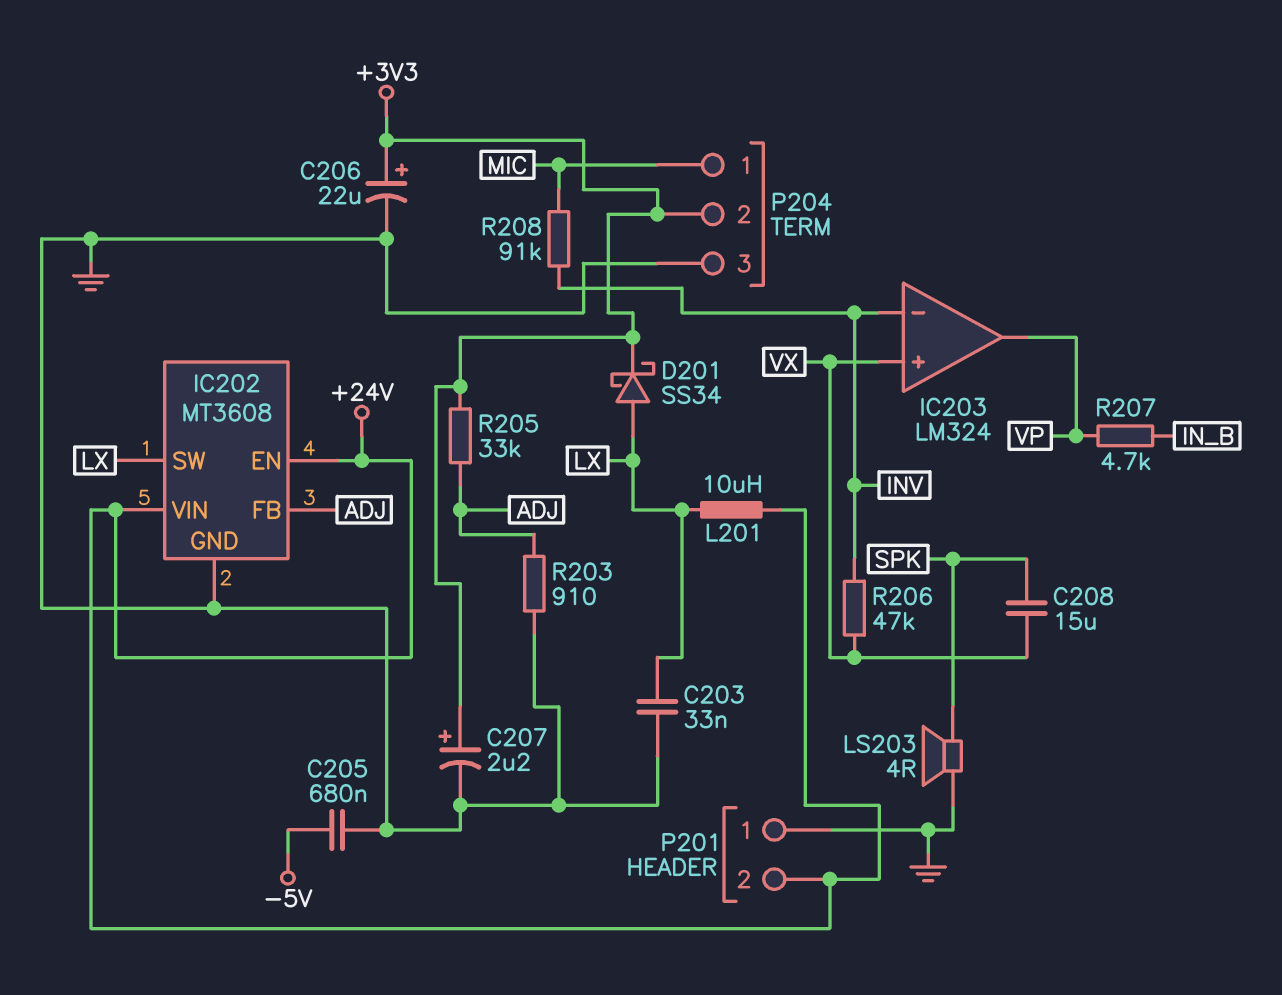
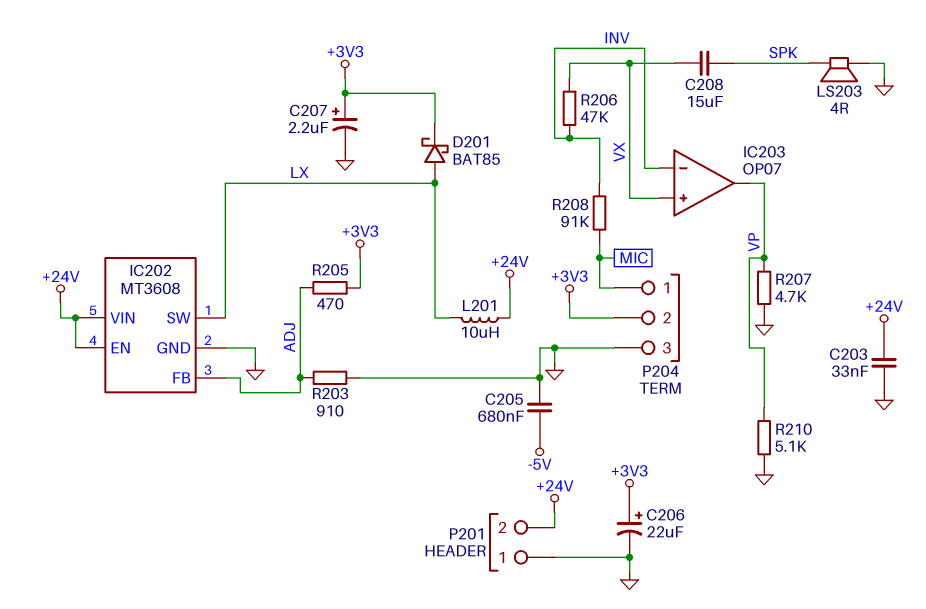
C203: 33nF (GND, LX) -> 33nF (+24V, GND)
D201: schottky SS34 (A LX, K +3V3) -> schottky BAT85 (A LX, K +3V3)
IC203: LM324 -> OP07
R205: 33k (+3V3, ADJ) -> 470 (+3V3, ADJ)
R207: 4.7k (IN_B, VP) -> 4.7k (GND, VP)
R210: none -> 5.1k (GND, VP)

